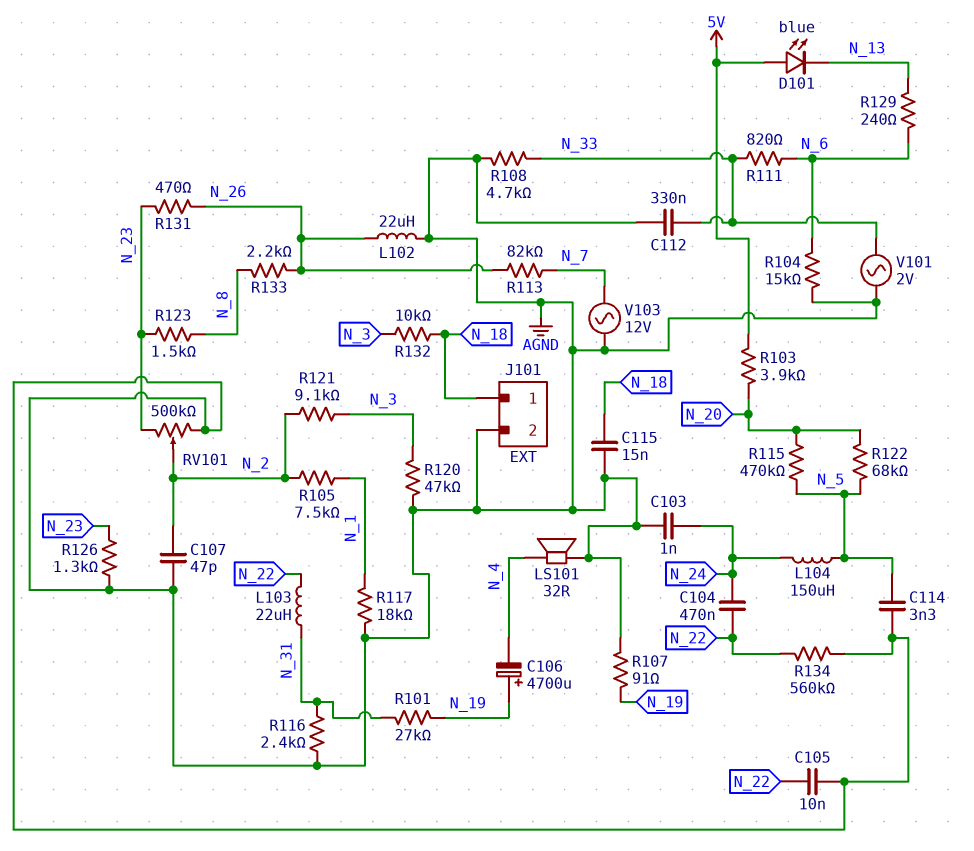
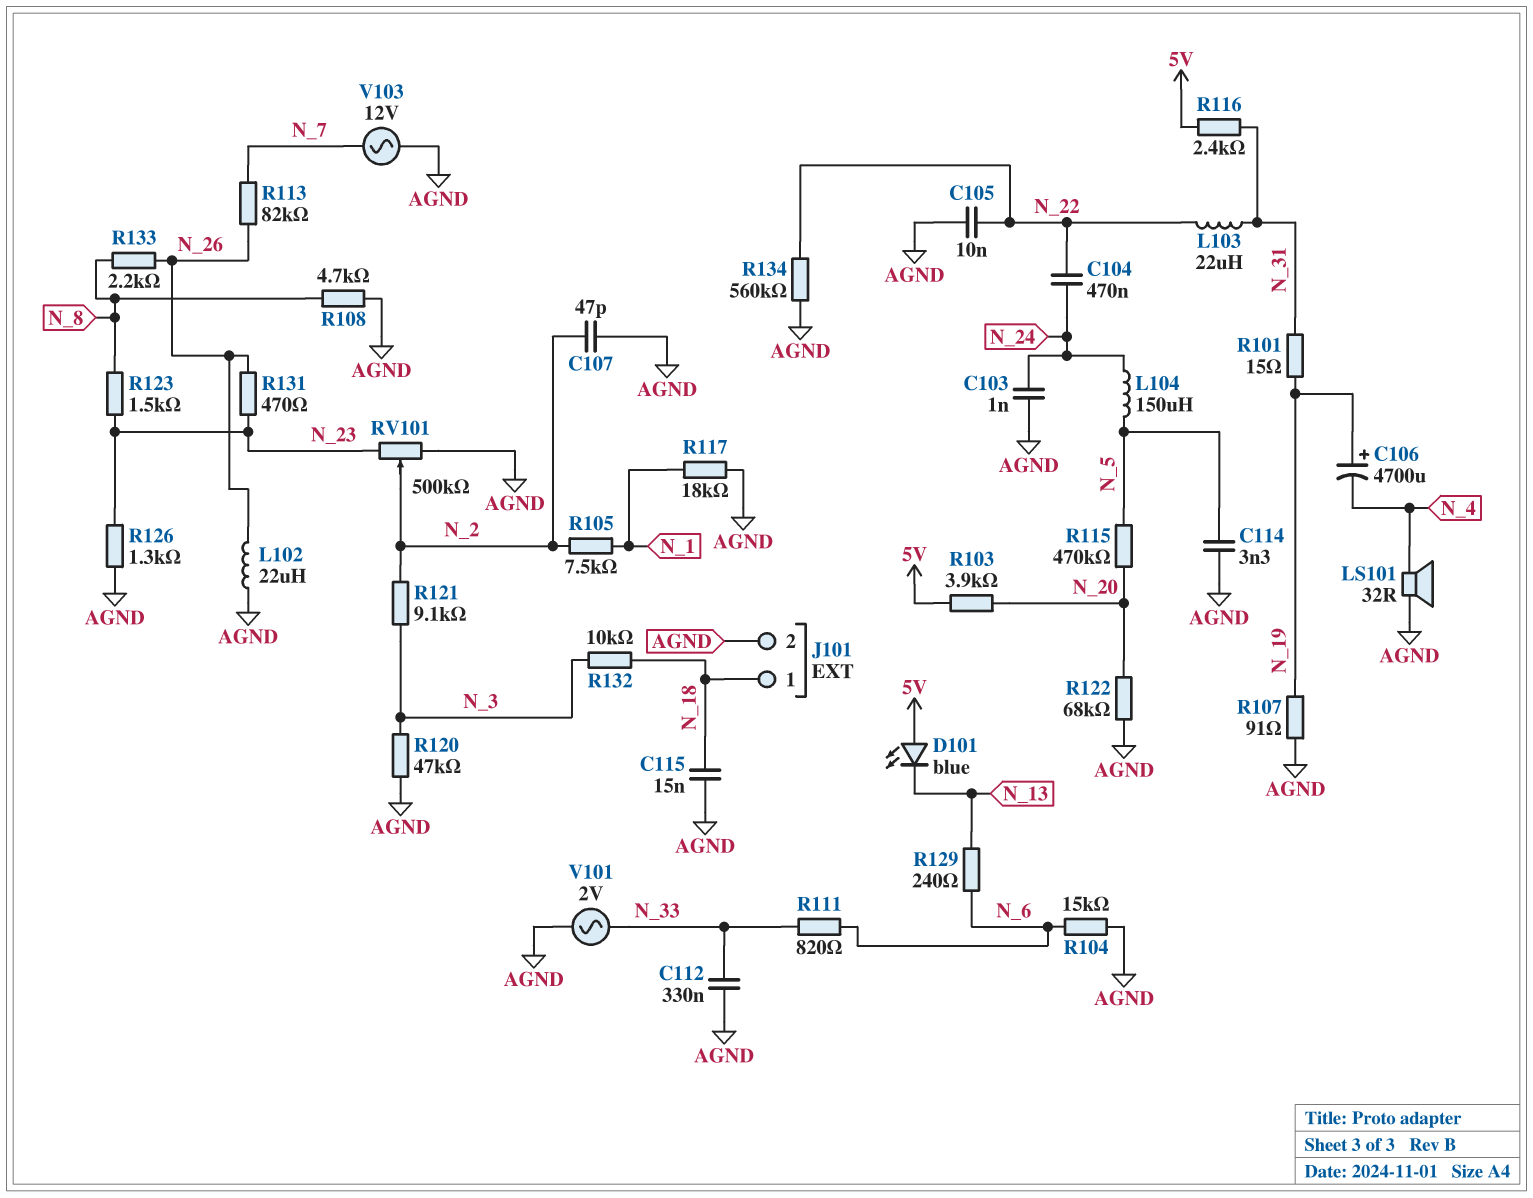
R101: 27k (N_19, N_31) -> 15 (N_19, N_31)
R108: 4.7k (AGND, N_33) -> 4.7k (AGND, N_8)
R116: 2.4k (AGND, N_31) -> 2.4k (5V, N_31)
R122: 68k (N_5, N_20) -> 68k (AGND, N_20)

